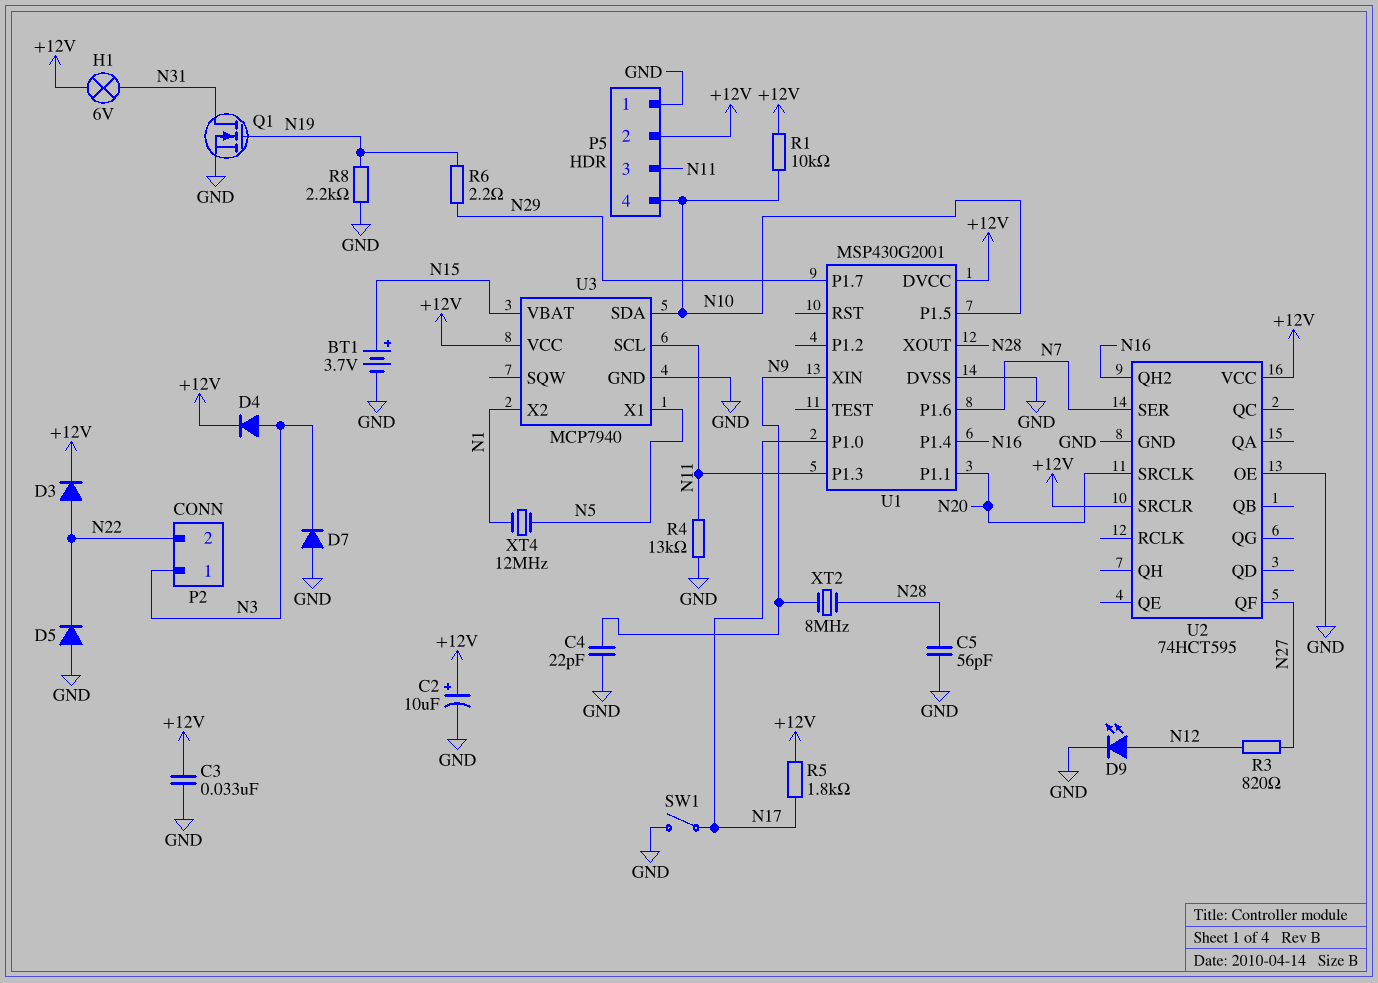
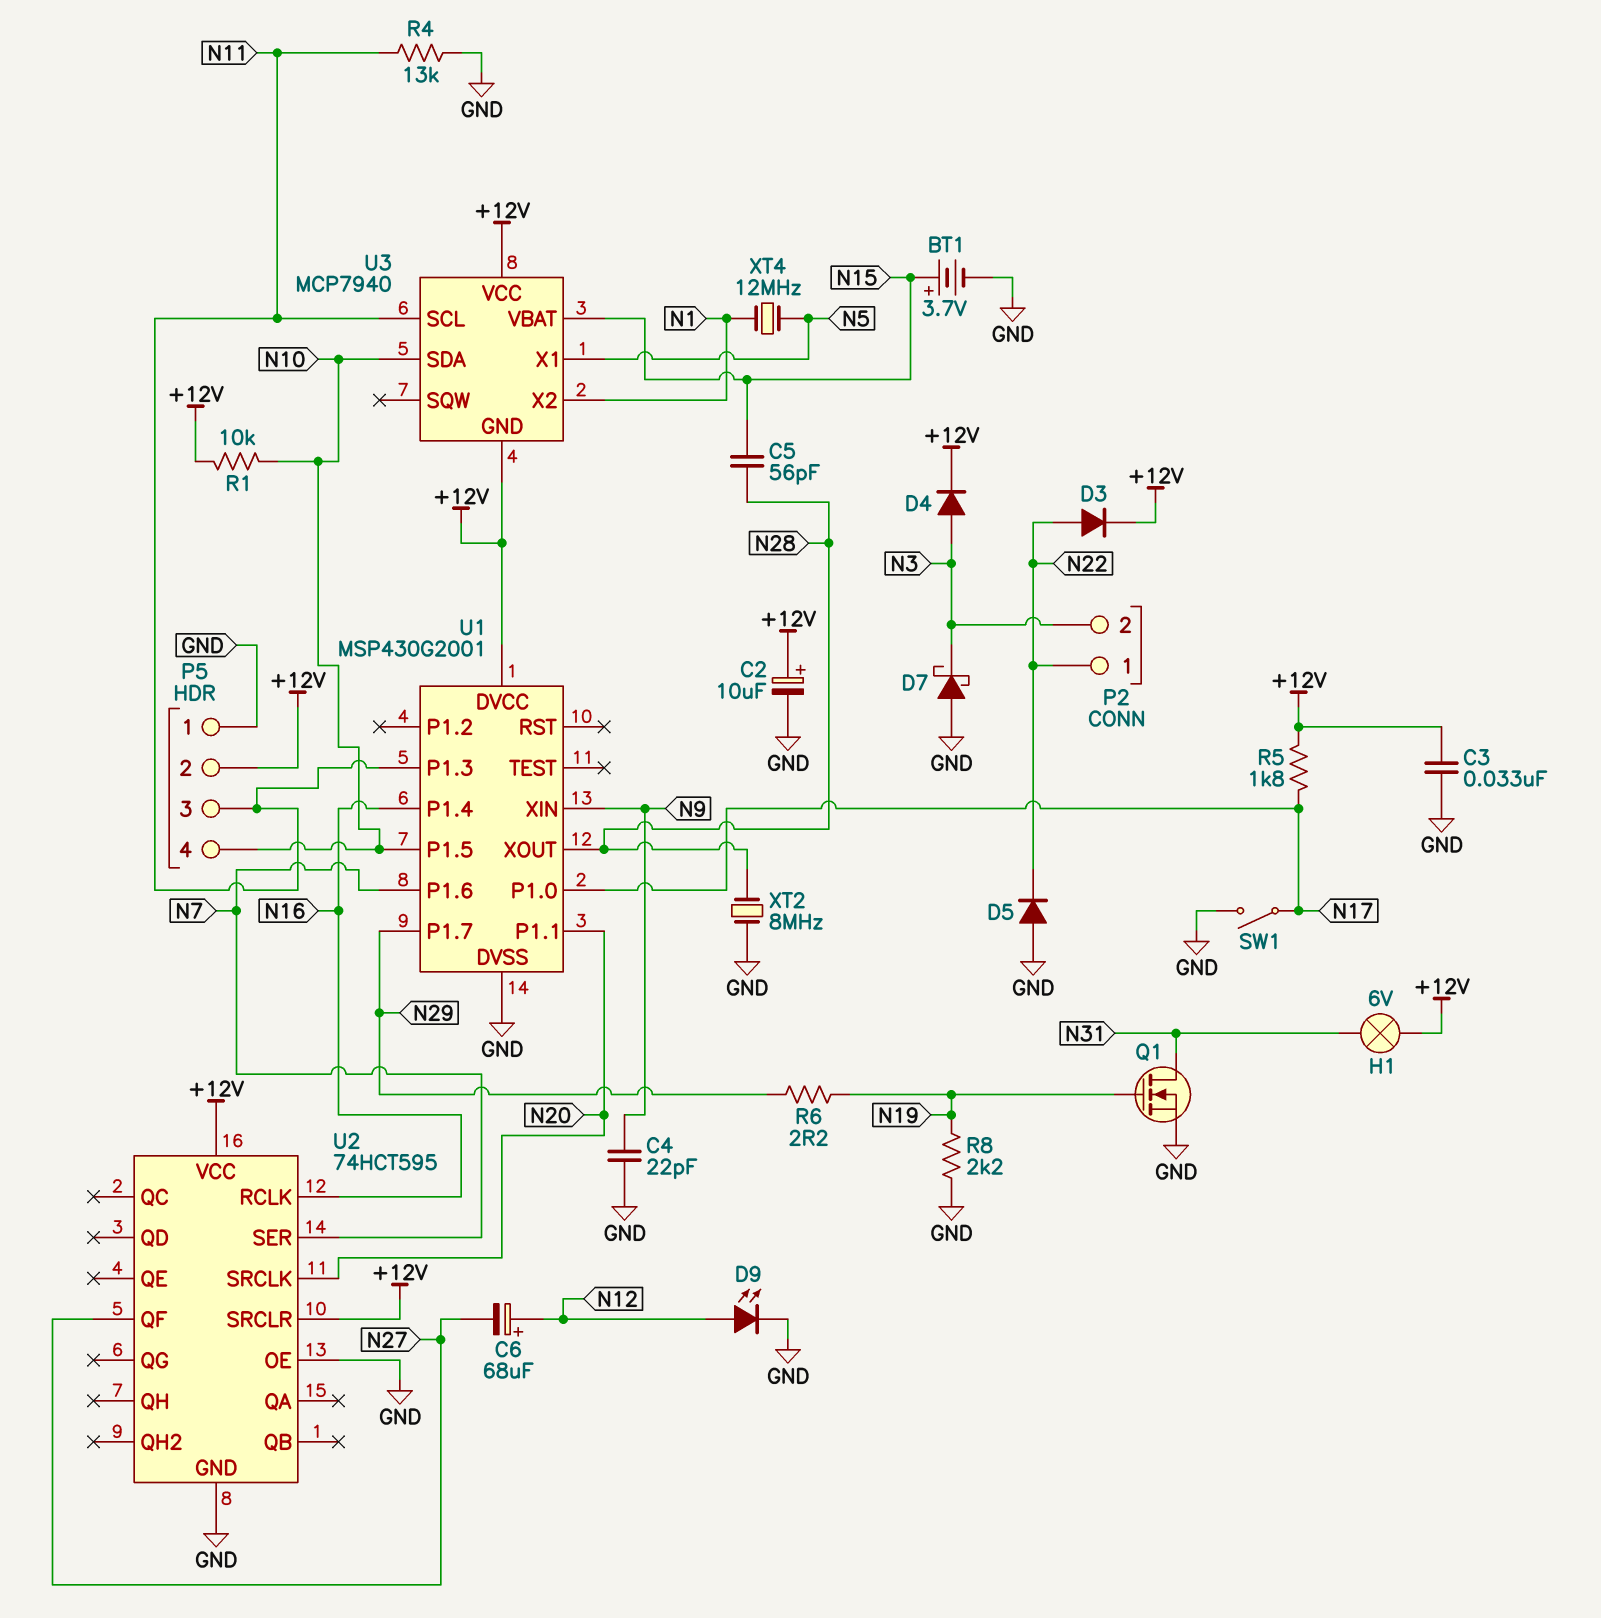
C5: 56pF (GND, N28) -> 56pF (N15, N28)
C6: none -> 68uF (plus N12, minus N27)
D7: diode (A GND, K N3) -> schottky (A GND, K N3)
P2 pin 1: N3 -> N22
P2 pin 2: N22 -> N3
R3: 820 (N12, N27) -> none
U2 pin QH2: N16 -> none
U2 pin RCLK: none -> N16
U3 pin GND: GND -> +12V
XT2: 8MHz (N9, N28) -> 8MHz (GND, N28)

